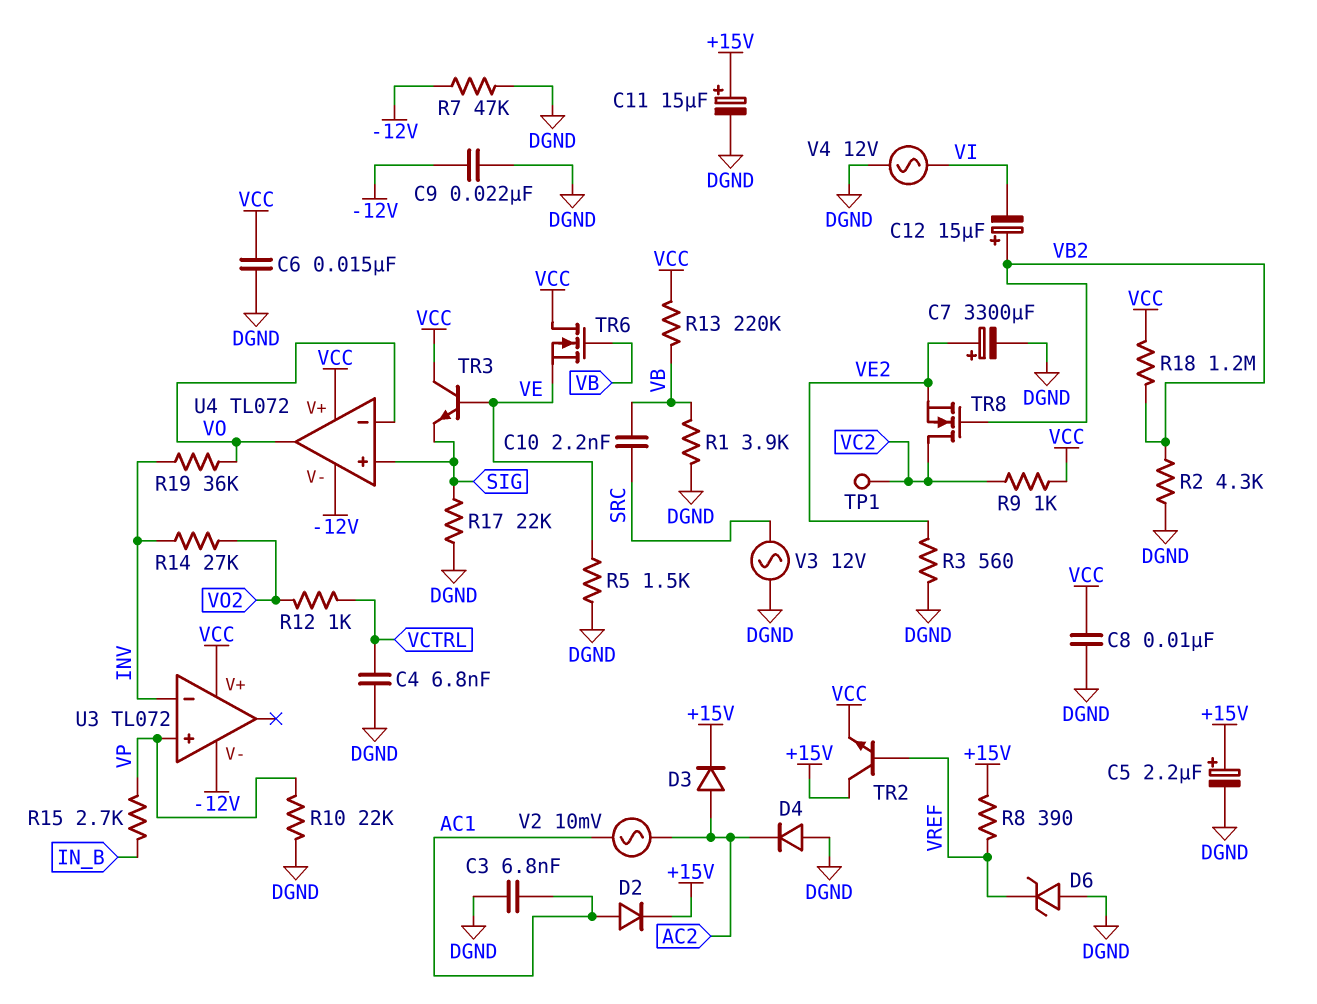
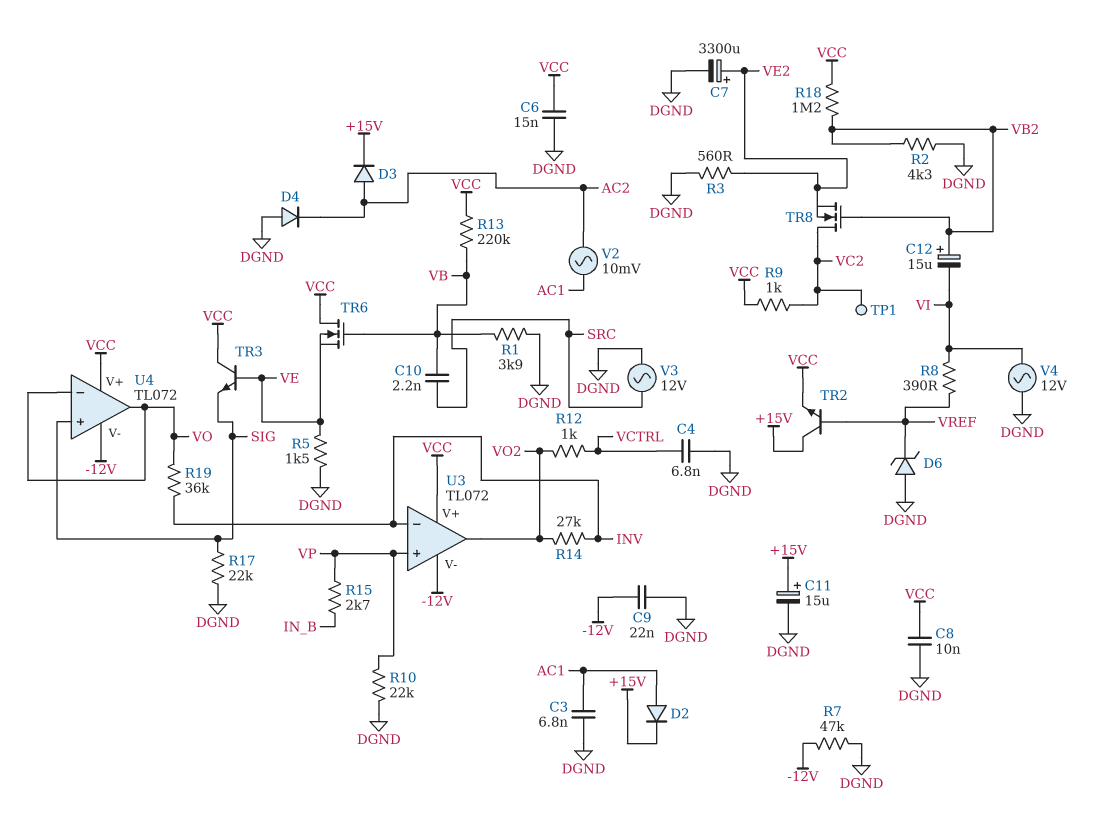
C5: 2.2uF (plus +15V, minus DGND) -> none
R8: 390 (+15V, VREF) -> 390 (VI, VREF)
U3 pin out: none -> VO2

